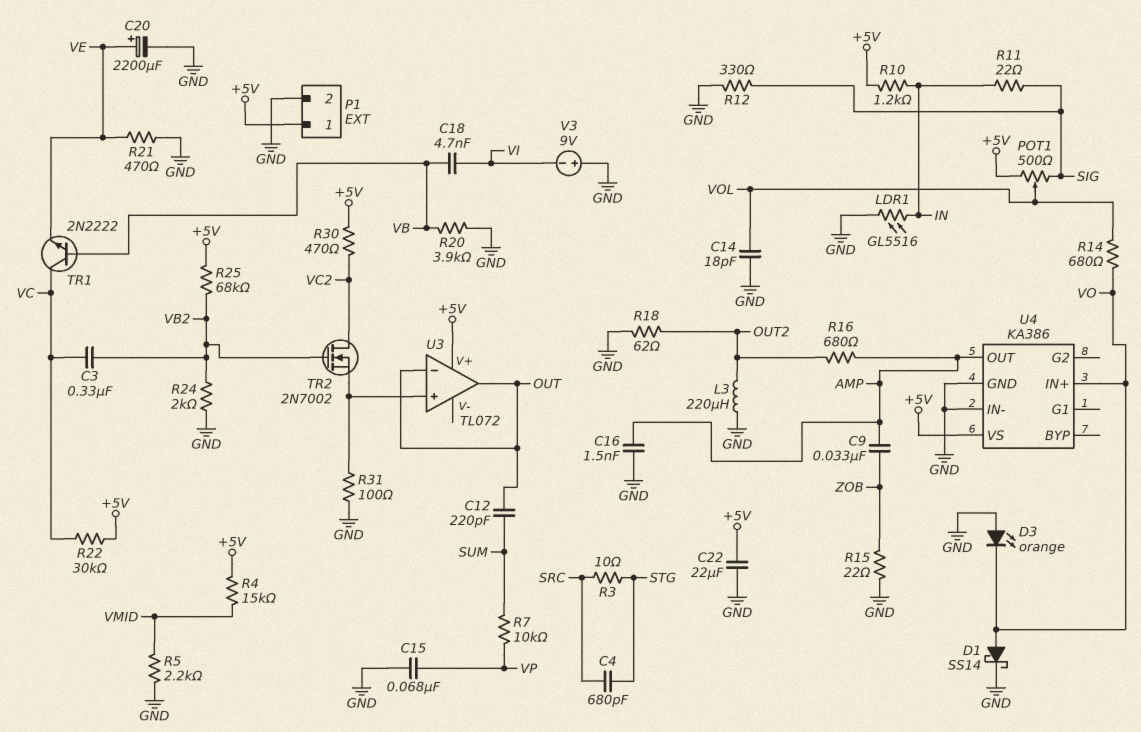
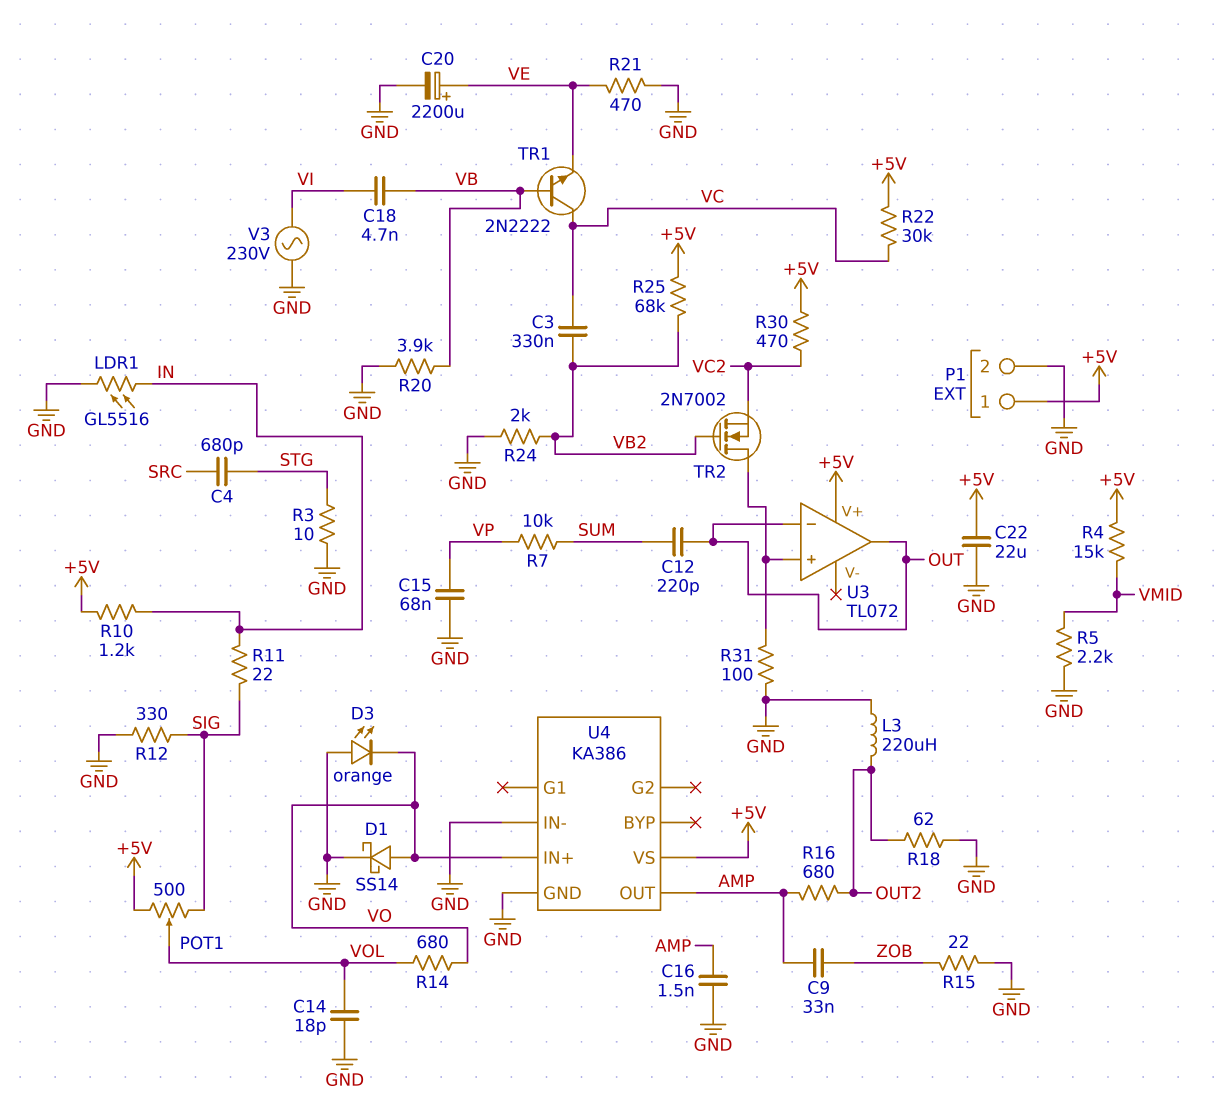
R3: 10 (SRC, STG) -> 10 (GND, STG)
TR2: NMOS 2N7002 (G VB2, D VC2, S U3/in+) -> NMOS 2N7002 (G VB2, D U3/in+, S VC2)
V3: 9V (plus GND, minus VI) -> AC 230V (GND, VI)

